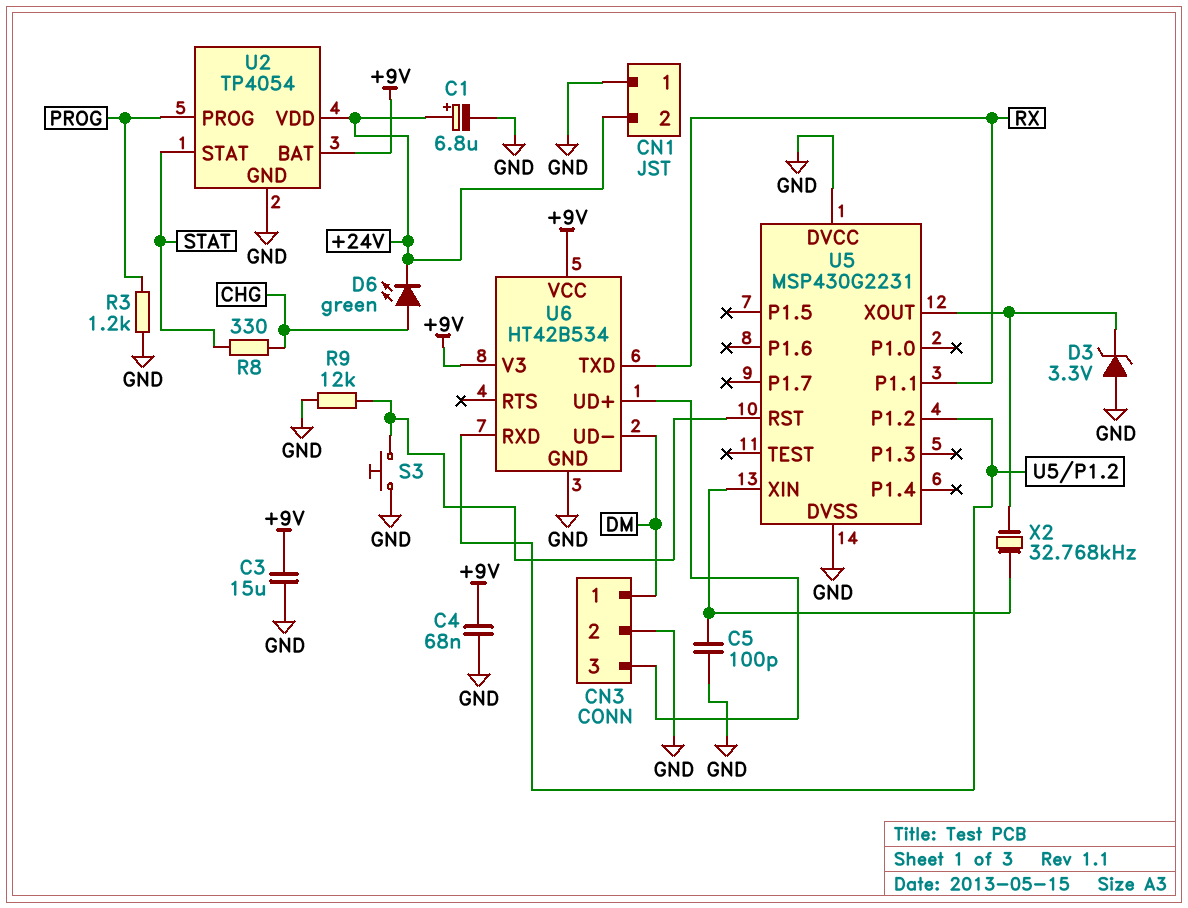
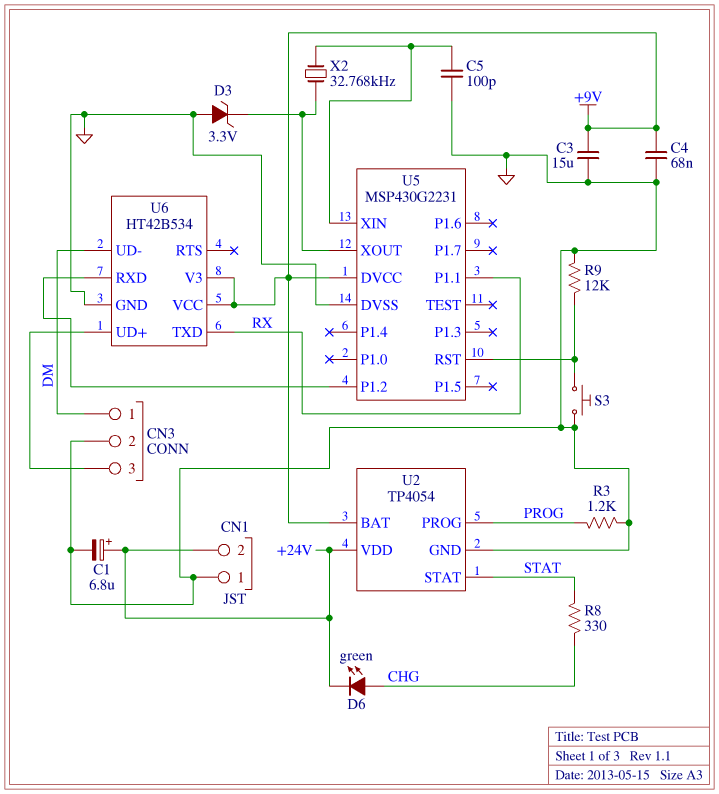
U5 pin DVCC: GND -> +9V

